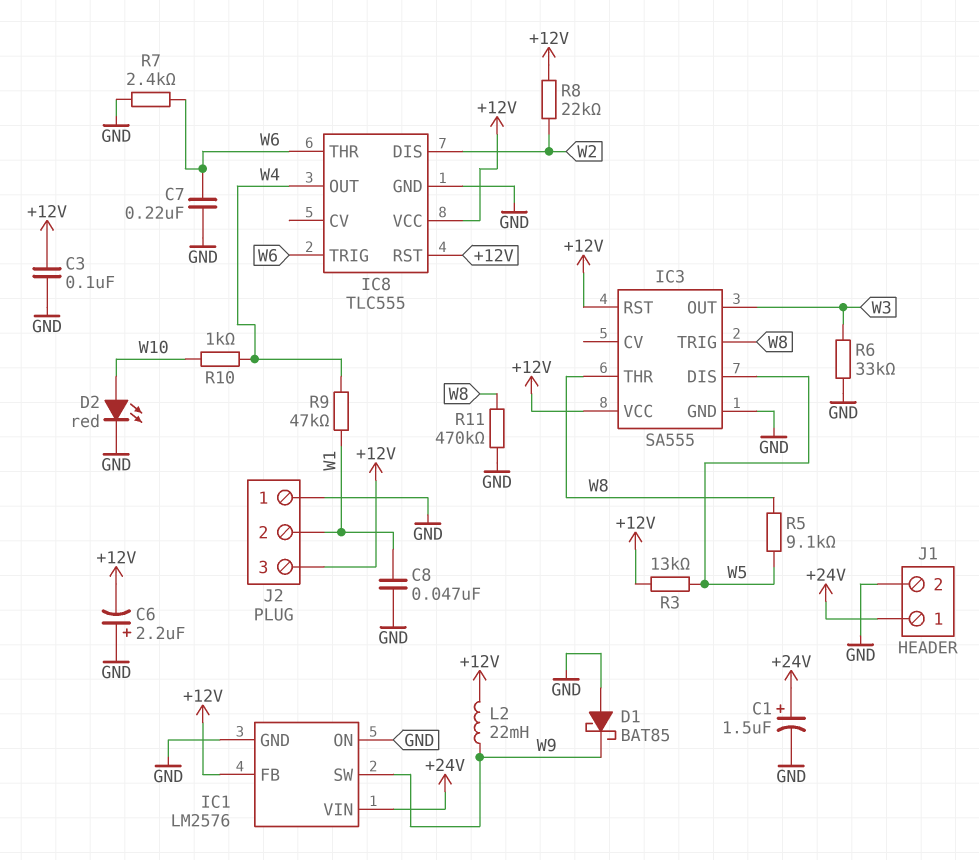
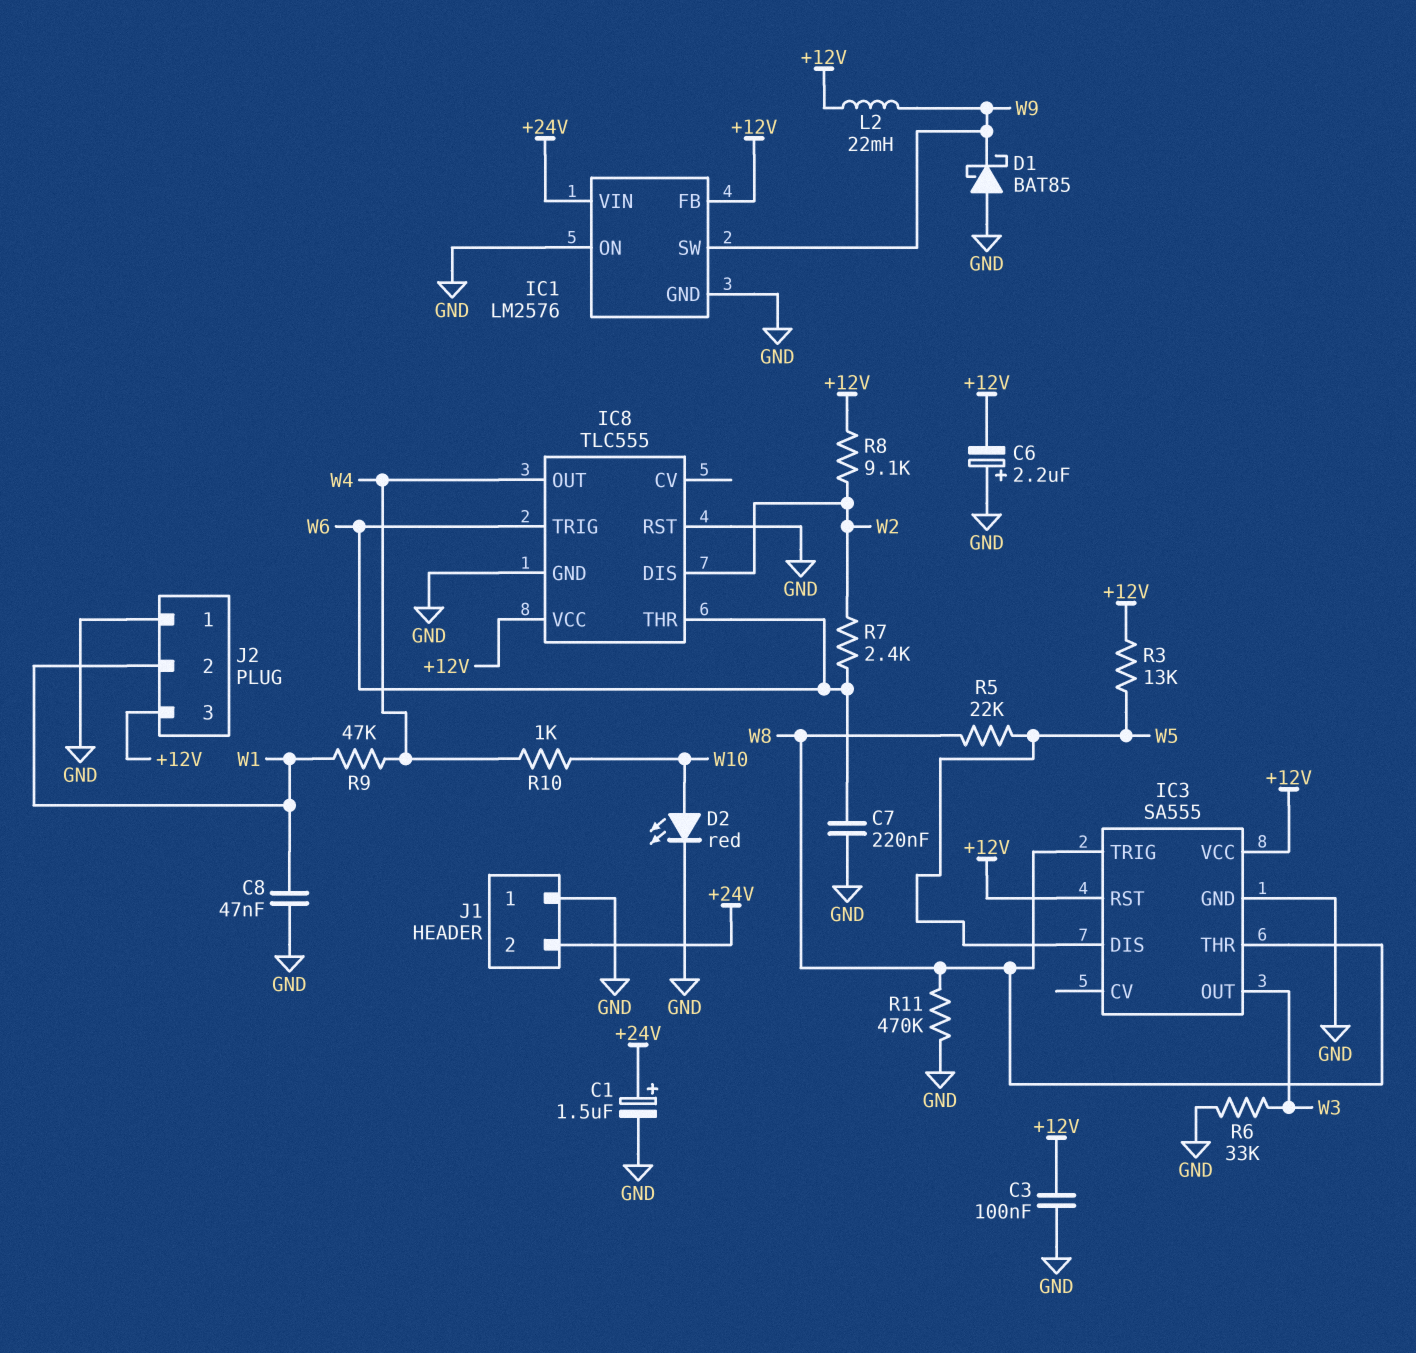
IC8 pin RST: +12V -> GND
J1 pin 1: +24V -> GND
J1 pin 2: GND -> +24V
R5: 9.1k (W5, W8) -> 22k (W5, W8)
R7: 2.4k (GND, W6) -> 2.4k (W2, W6)
R8: 22k (+12V, W2) -> 9.1k (+12V, W2)

